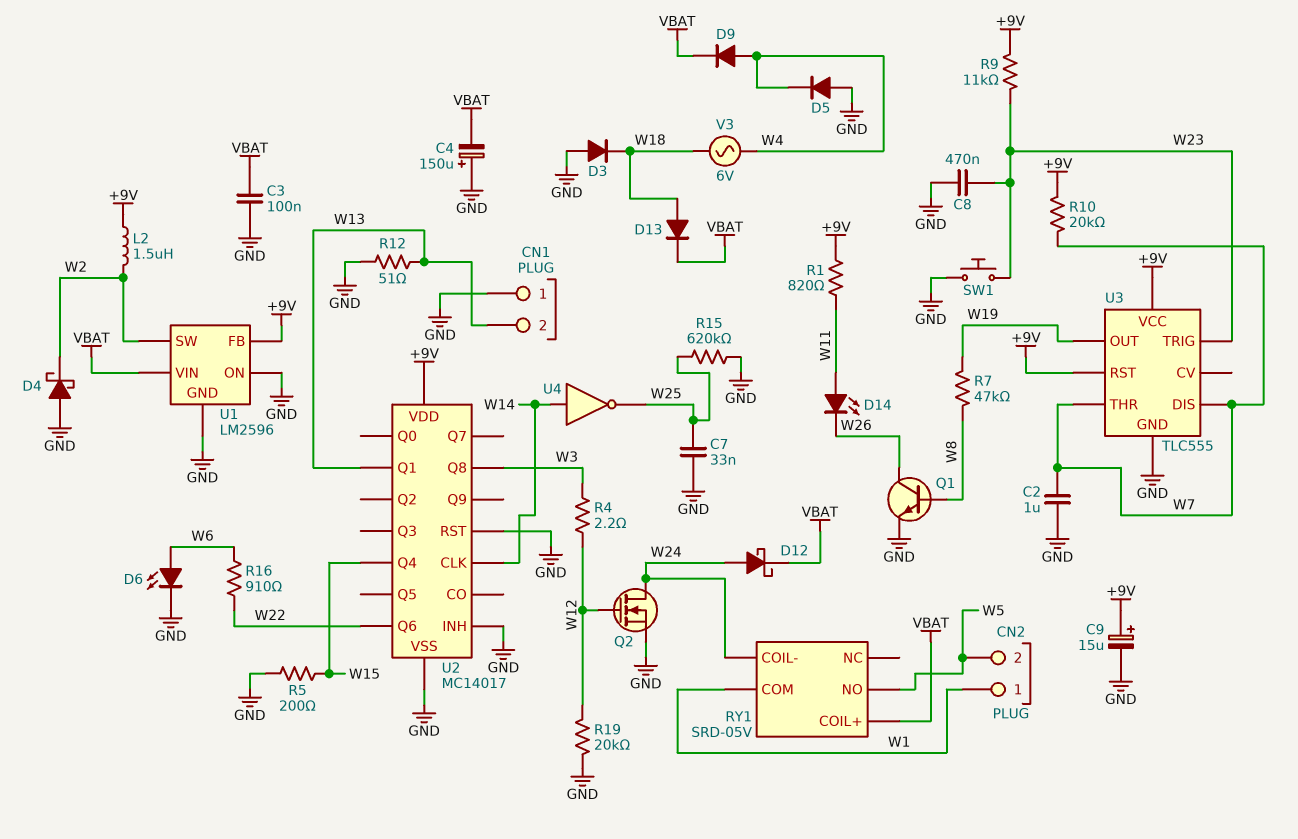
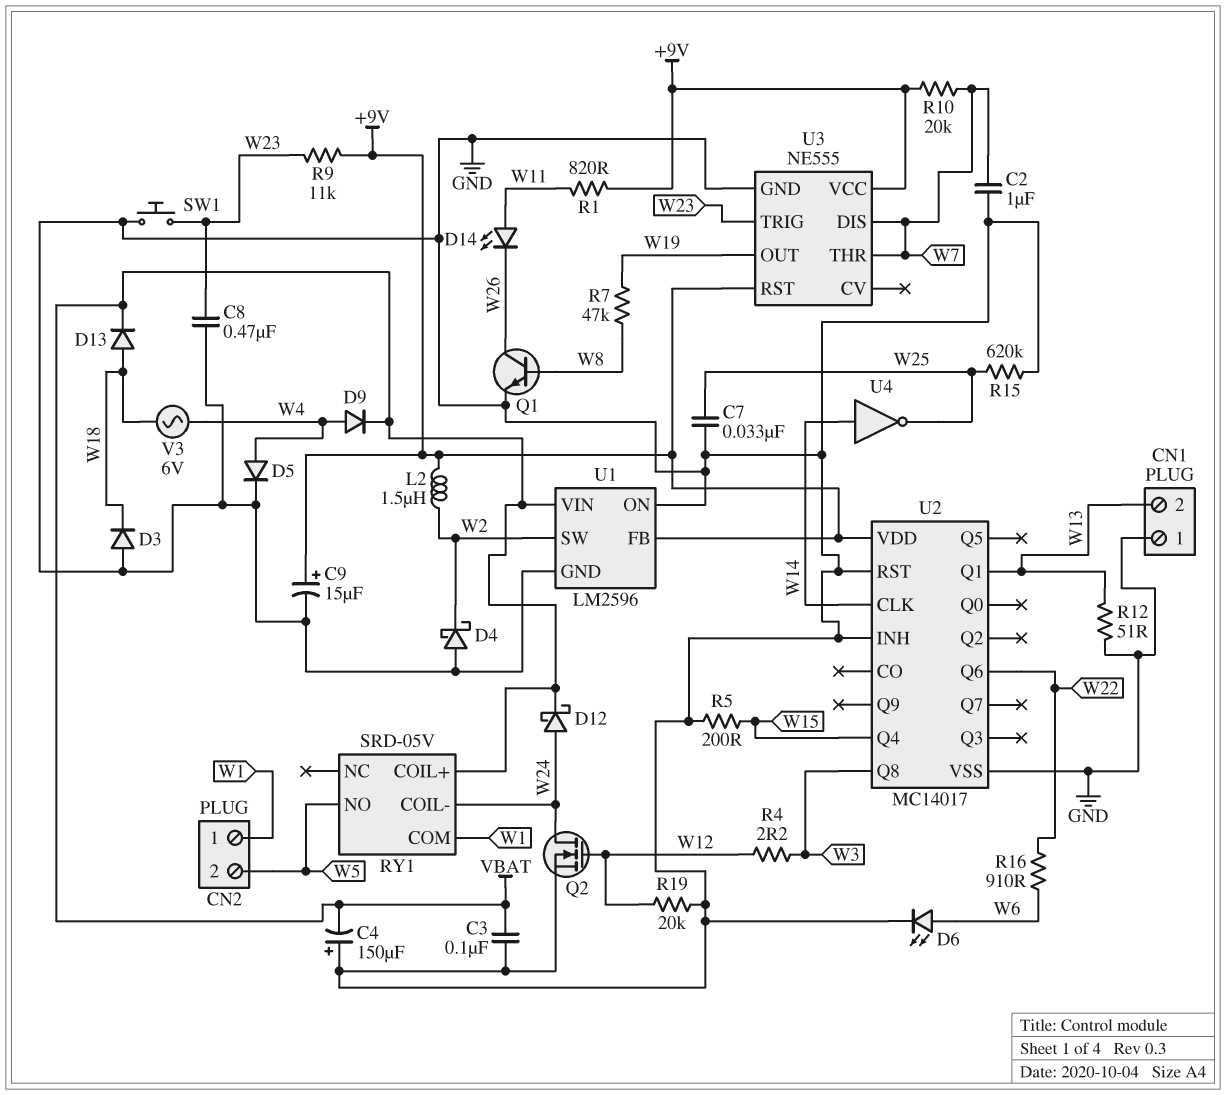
D5: diode (A GND, K W4) -> diode (A W4, K GND)
U3: TLC555 -> NE555

